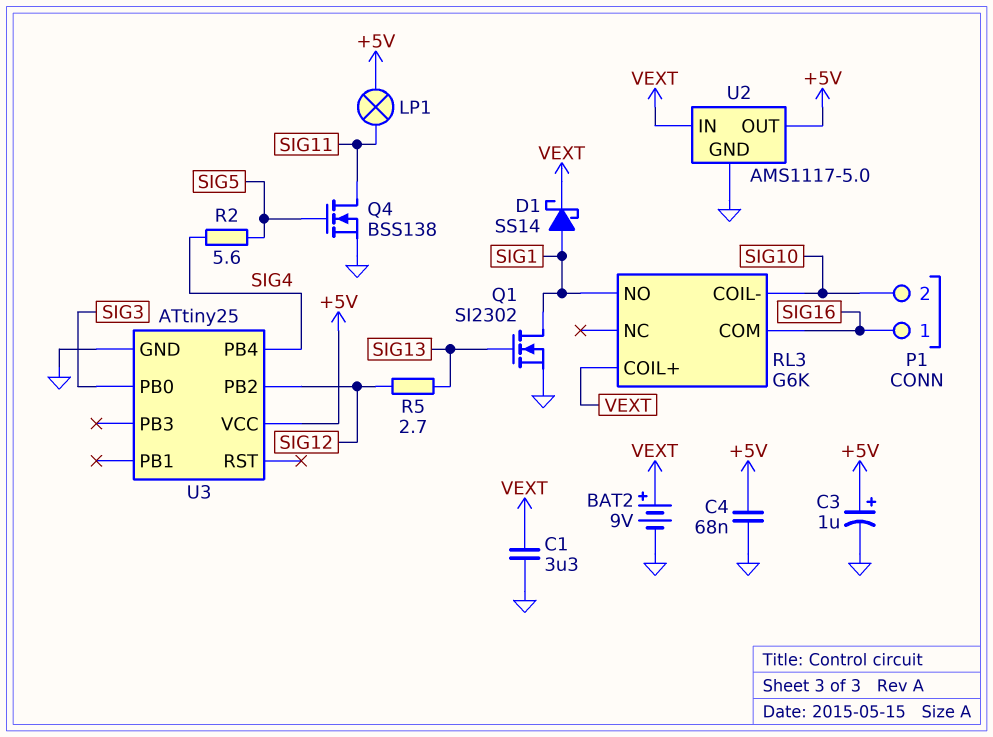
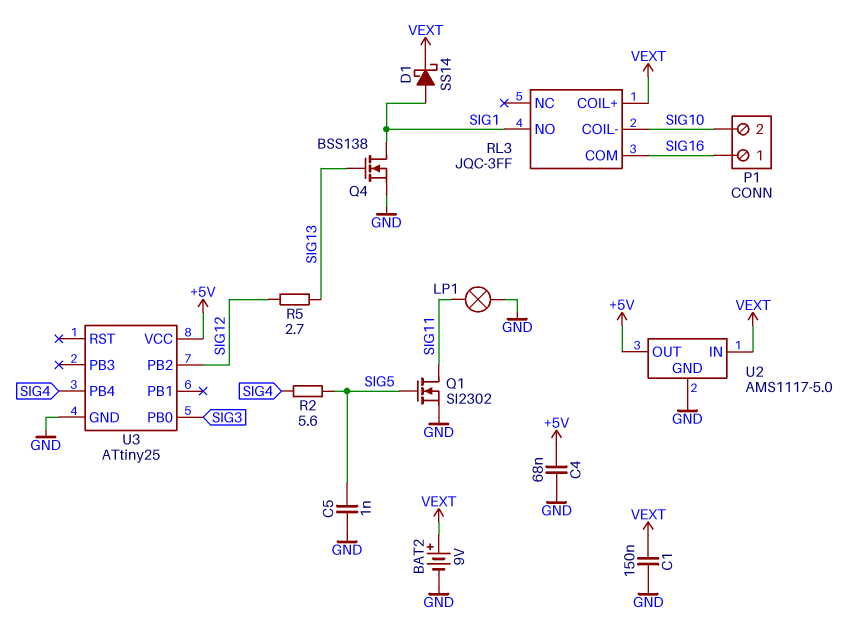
C1: 3.3uF (GND, VEXT) -> 150nF (GND, VEXT)
C3: 1uF (plus +5V, minus GND) -> none
C5: none -> 1nF (GND, SIG5)
LP1: lamp (+5V, SIG11) -> lamp (GND, SIG11)
Q1: NMOS SI2302 (G SIG13, D SIG1, S GND) -> NMOS SI2302 (G SIG5, D SIG11, S GND)
Q4: NMOS BSS138 (G SIG5, D SIG11, S GND) -> NMOS BSS138 (G SIG13, D SIG1, S GND)
RL3: G6K -> JQC-3FF

